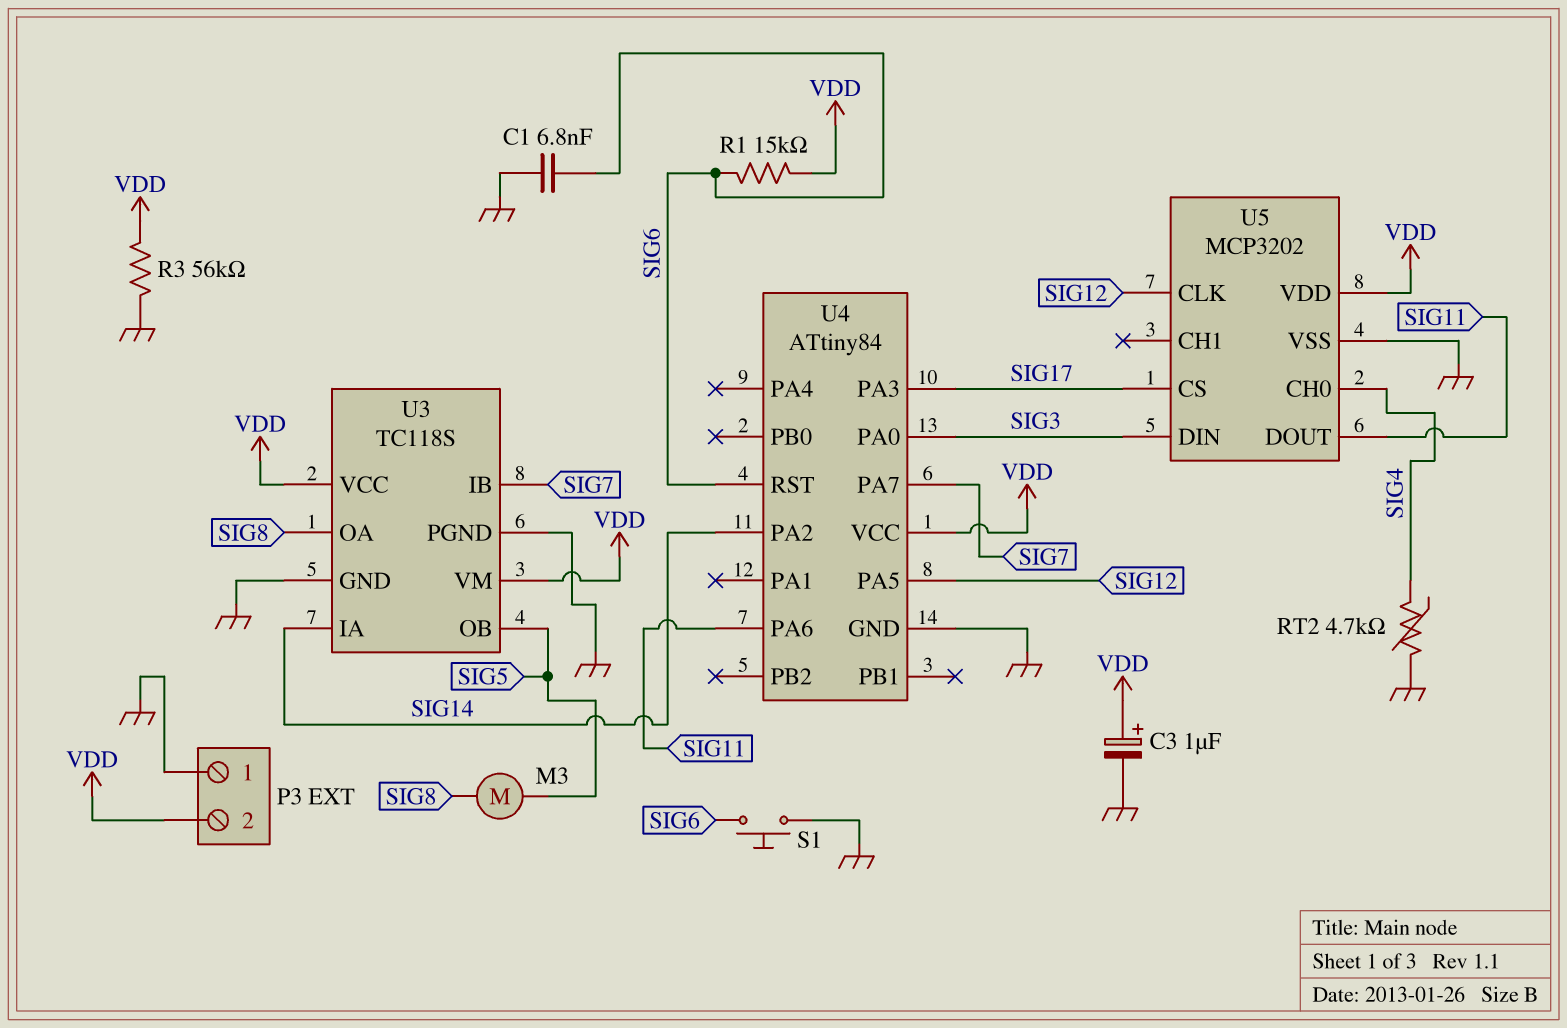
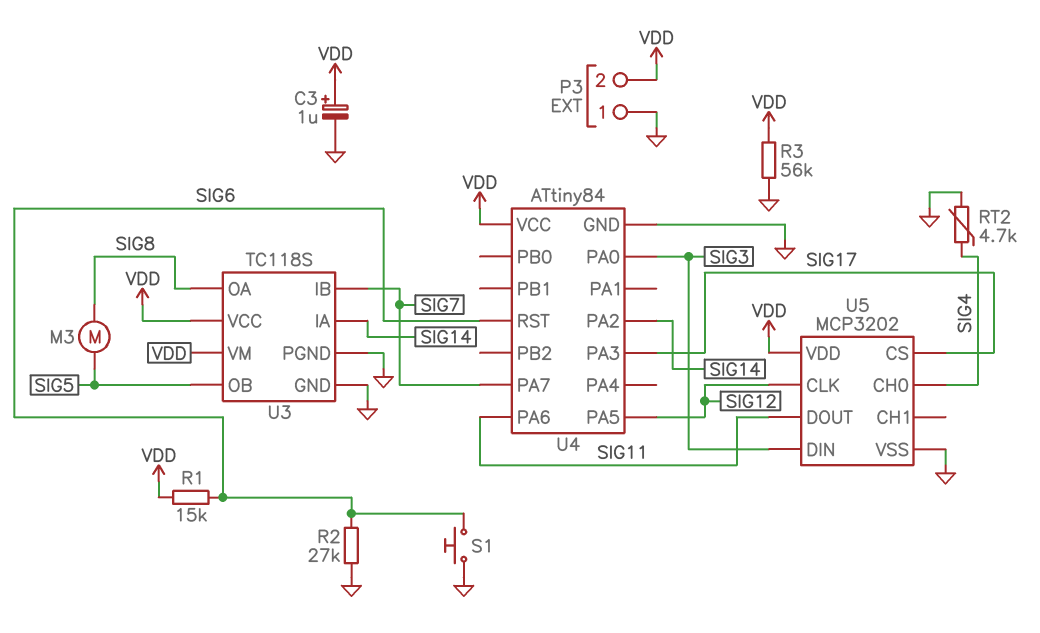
C1: 6.8nF (GND, SIG6) -> none
R2: none -> 27k (GND, SIG6)

